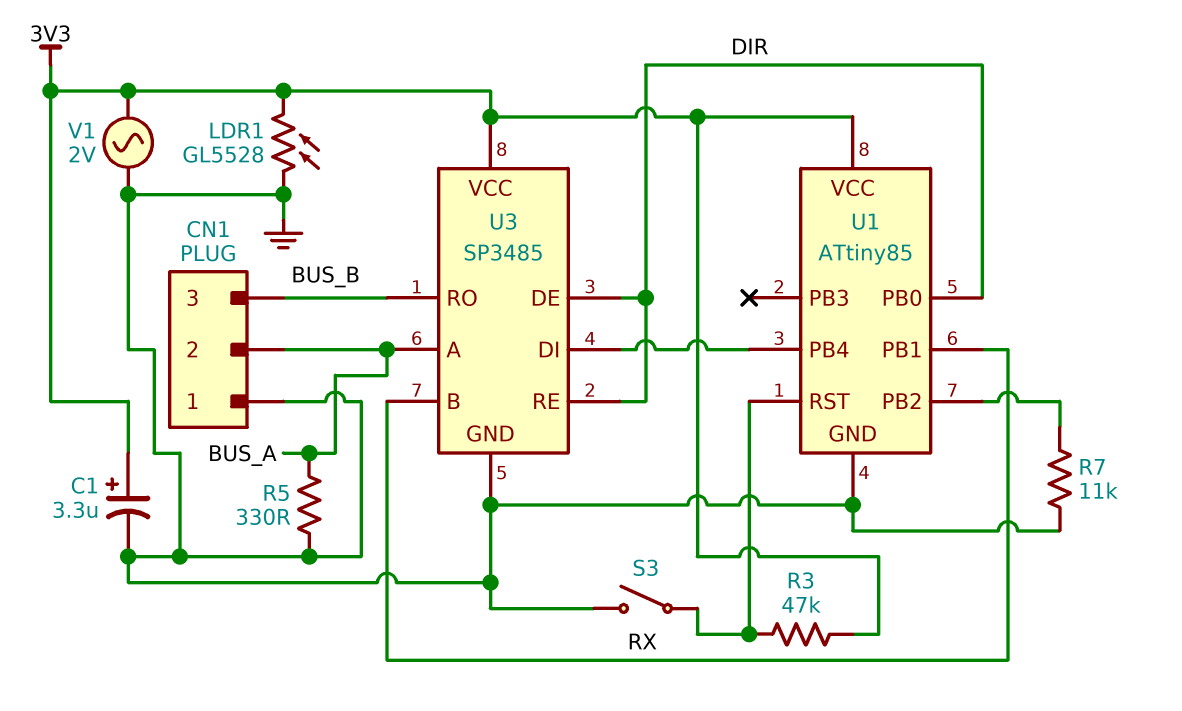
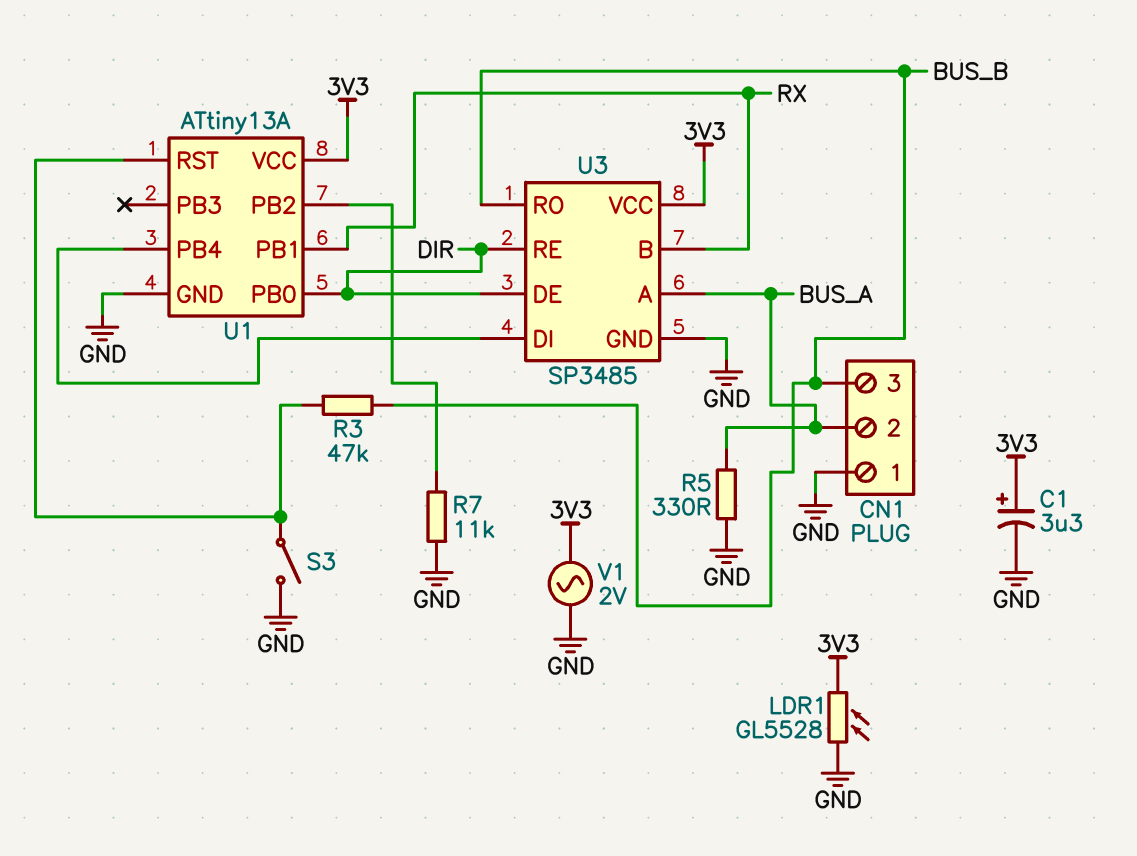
R3: 47k (3V3, U1/RST) -> 47k (BUS_B, U1/RST)
U1: ATtiny85 -> ATtiny13A

